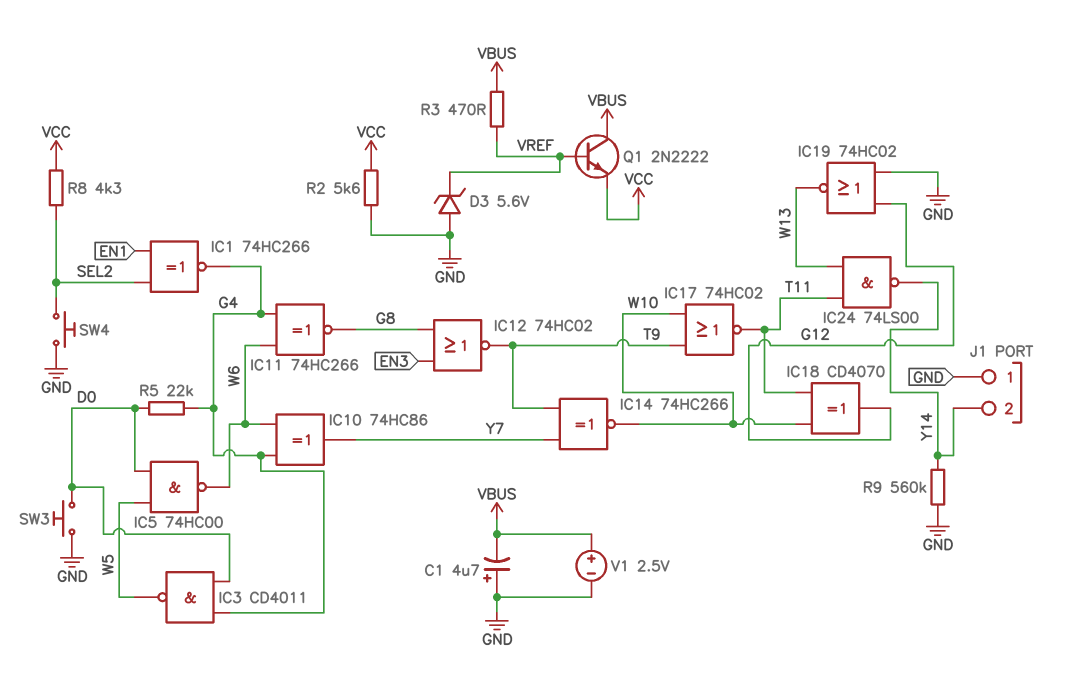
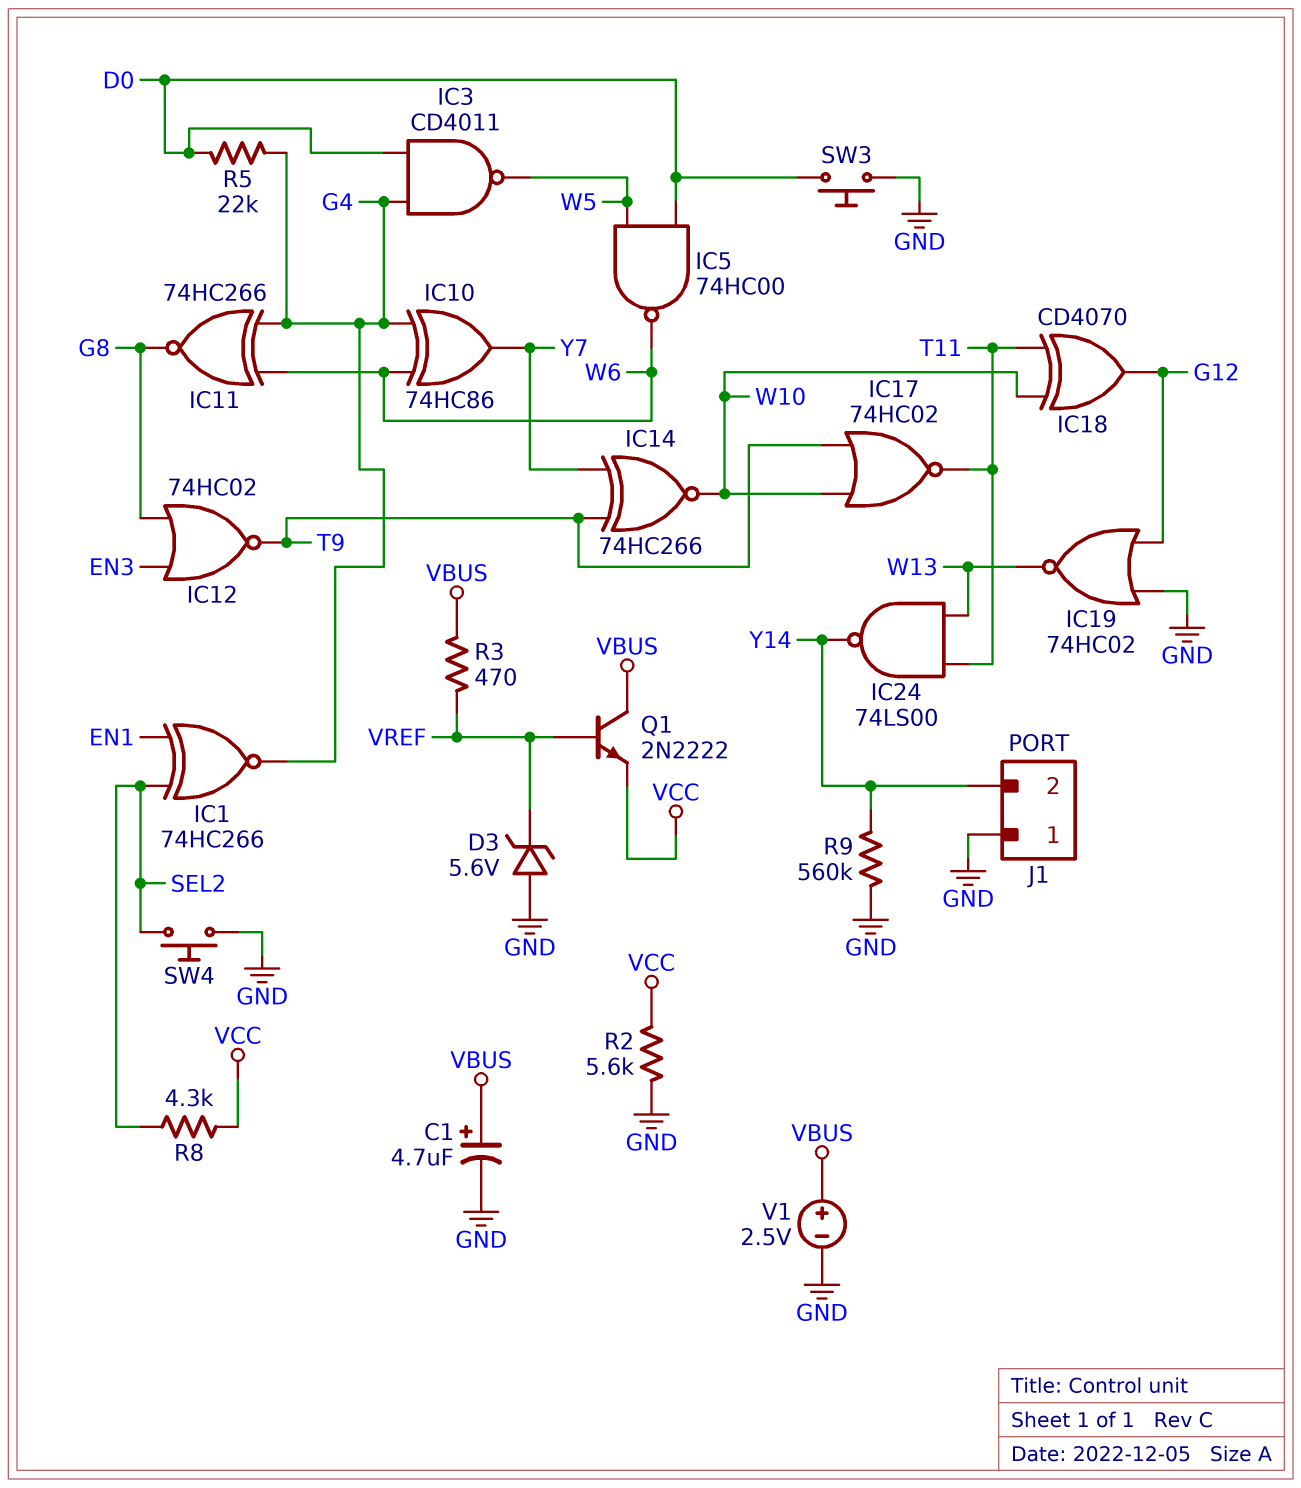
C1: 4.7uF (plus GND, minus VBUS) -> 4.7uF (plus VBUS, minus GND)

